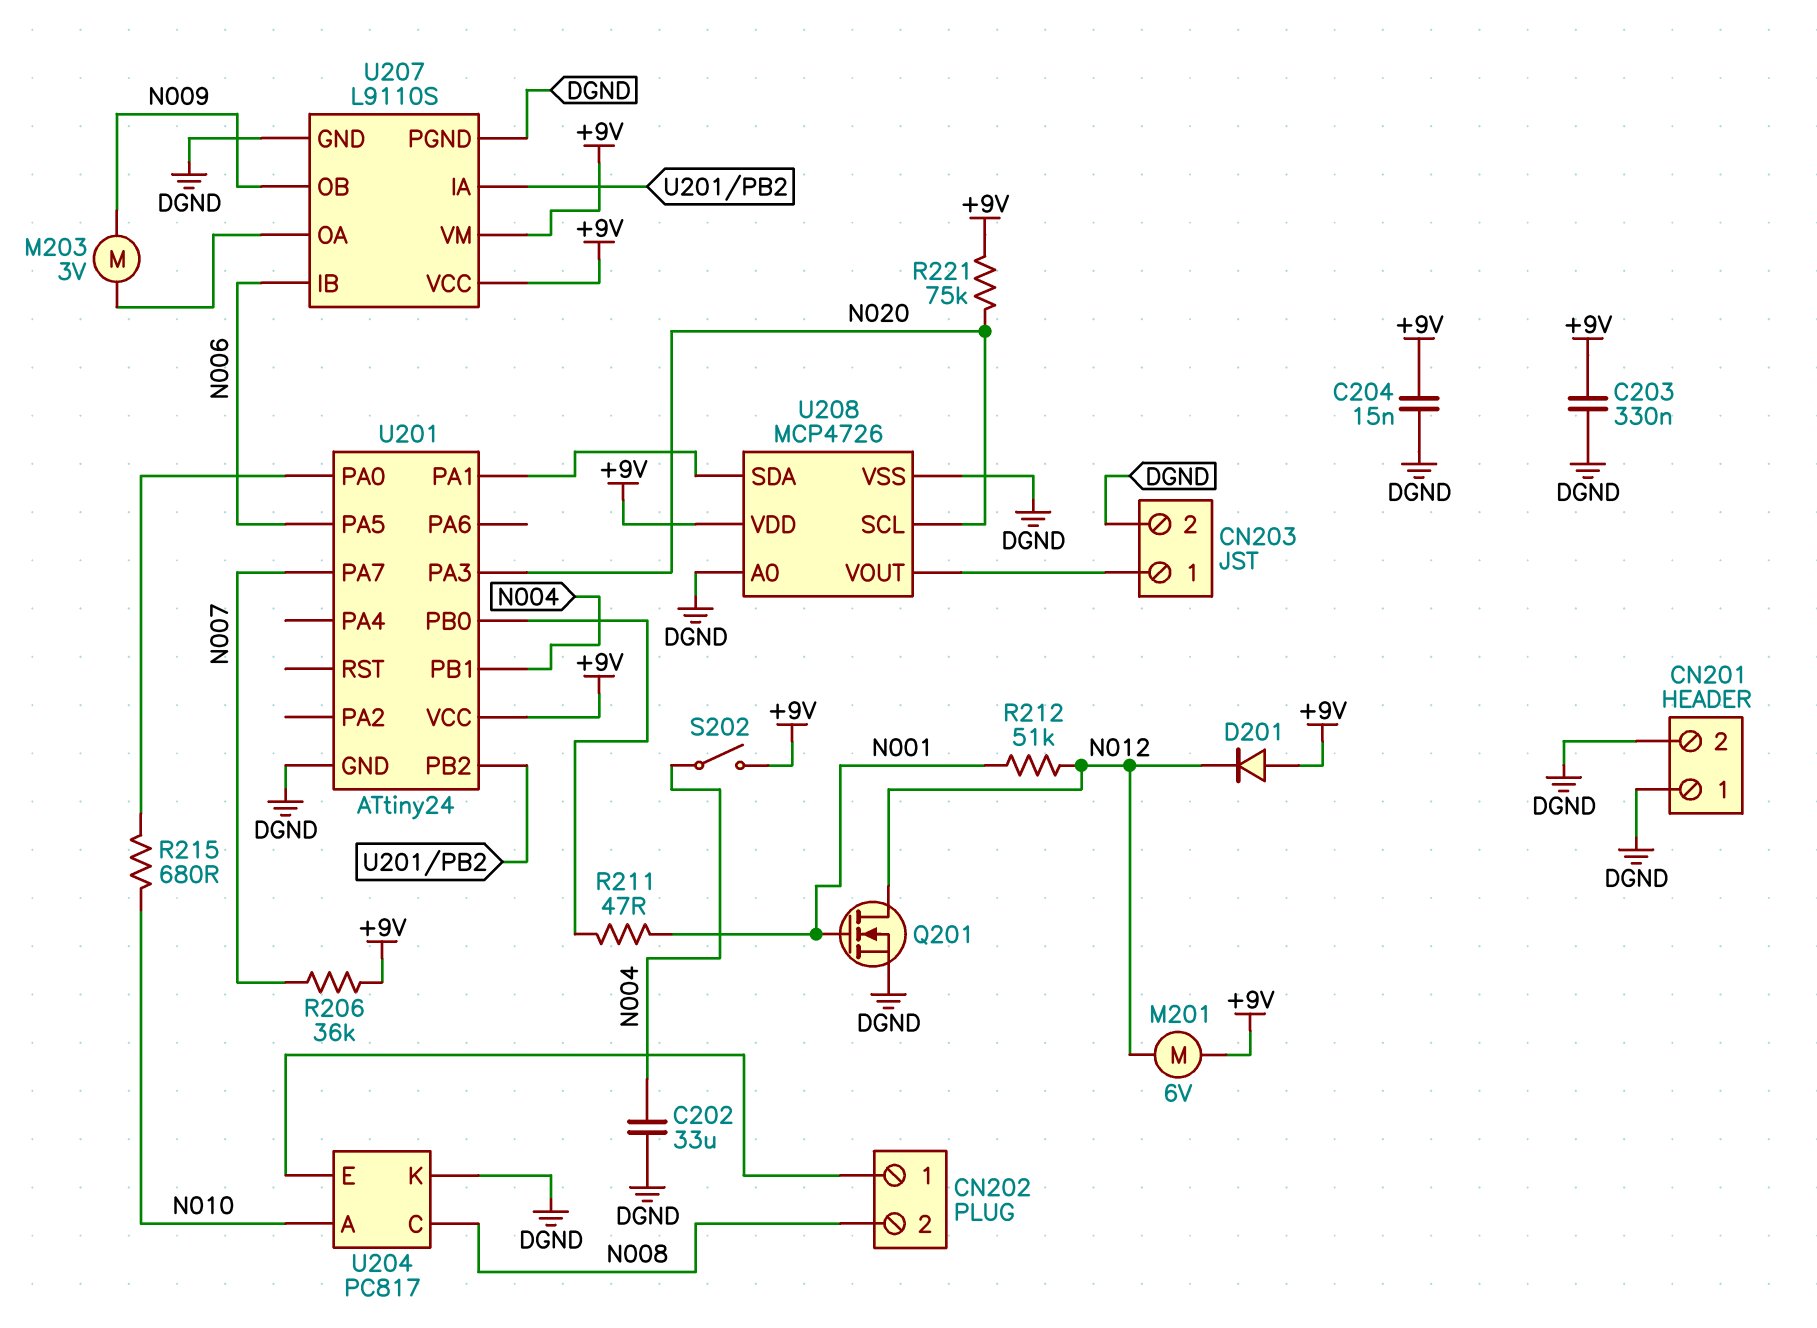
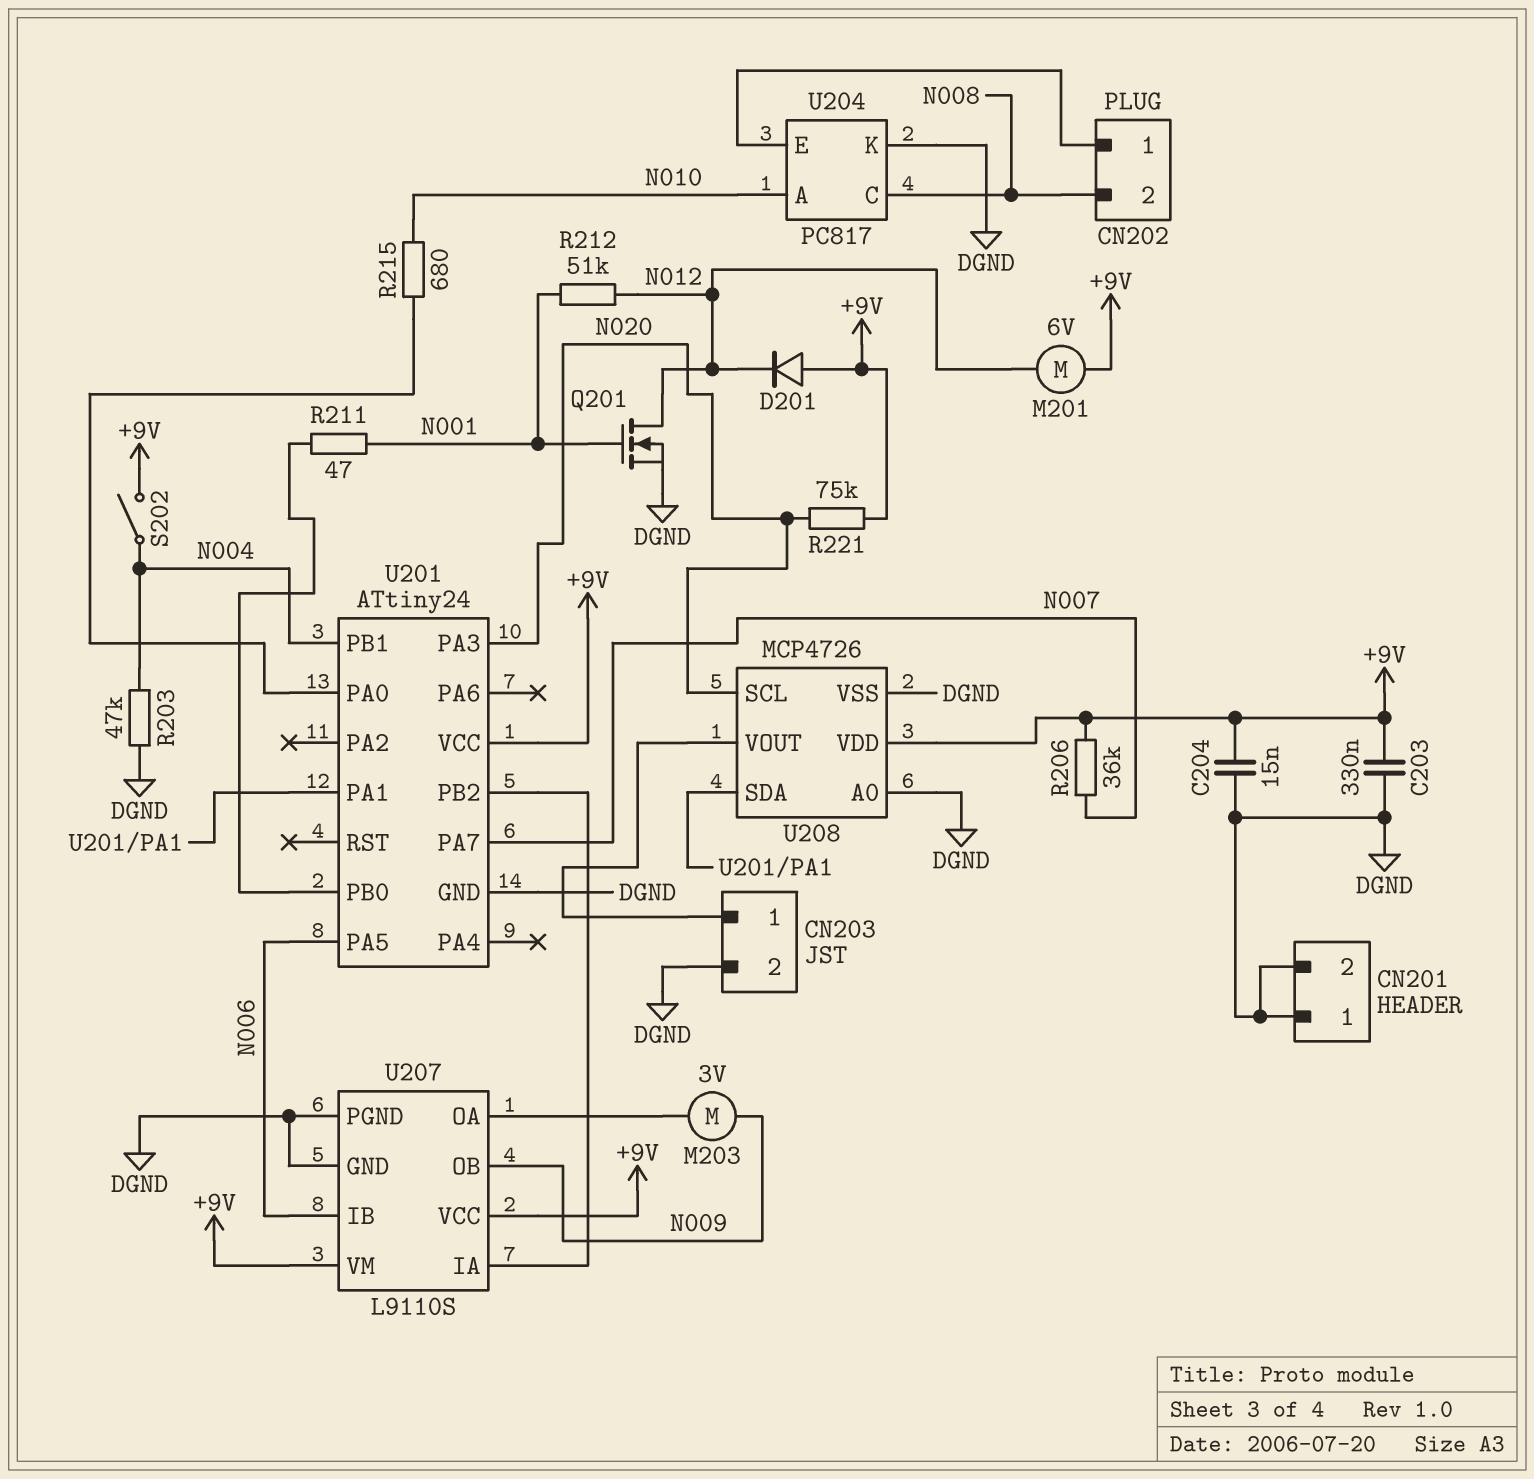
C202: 33uF (DGND, N004) -> none
R203: none -> 47k (DGND, N004)

